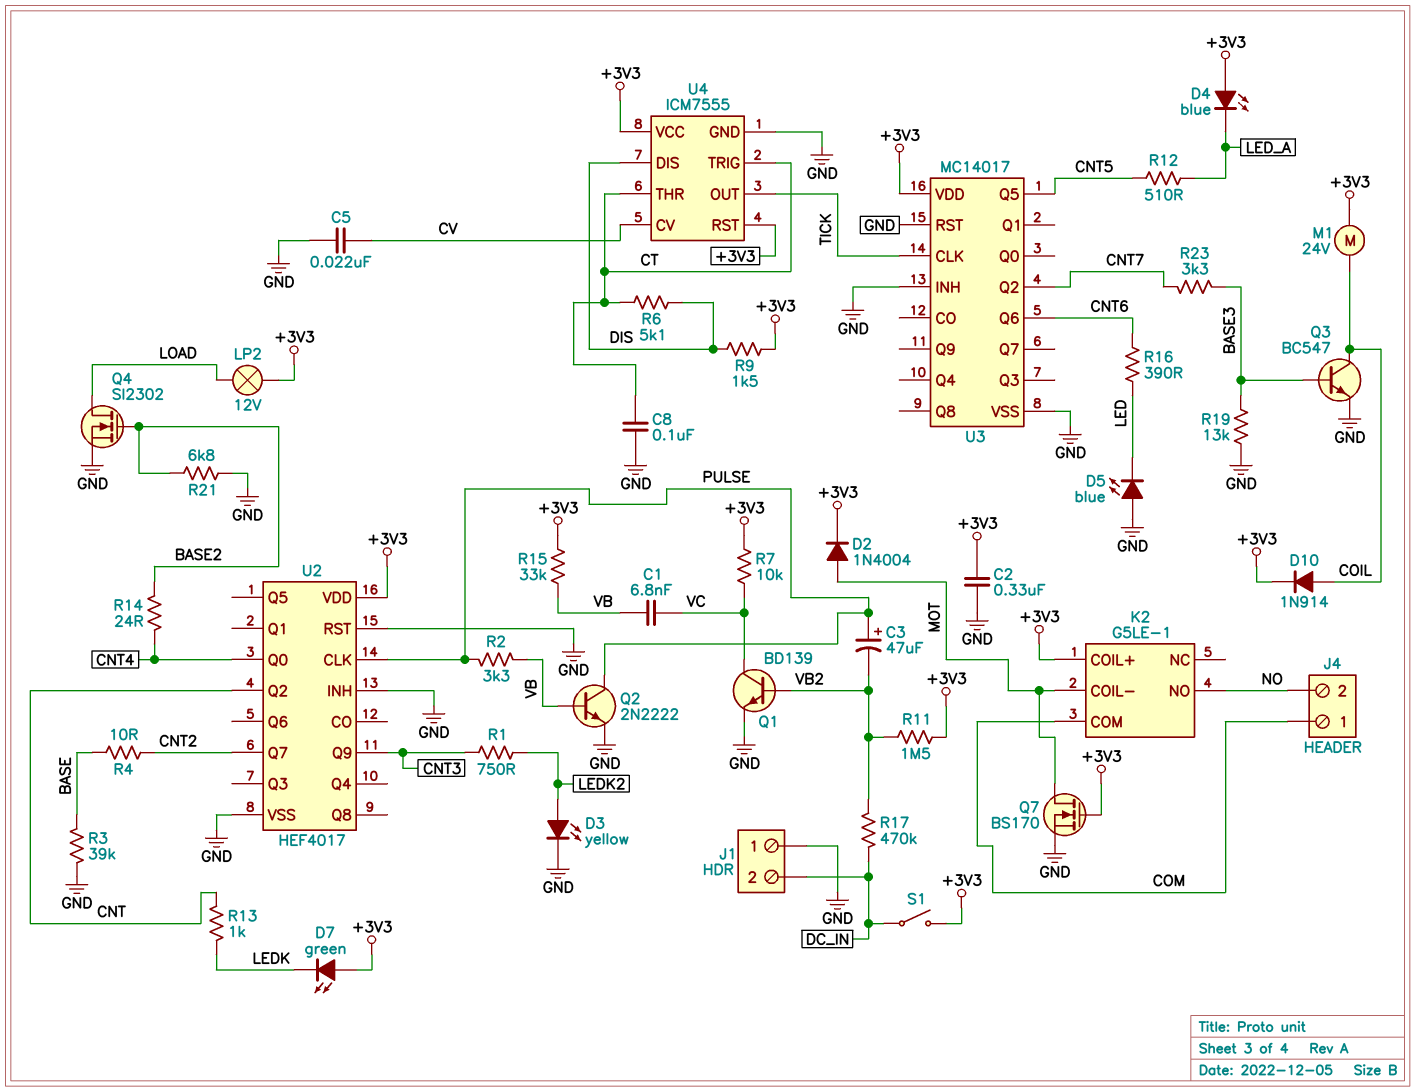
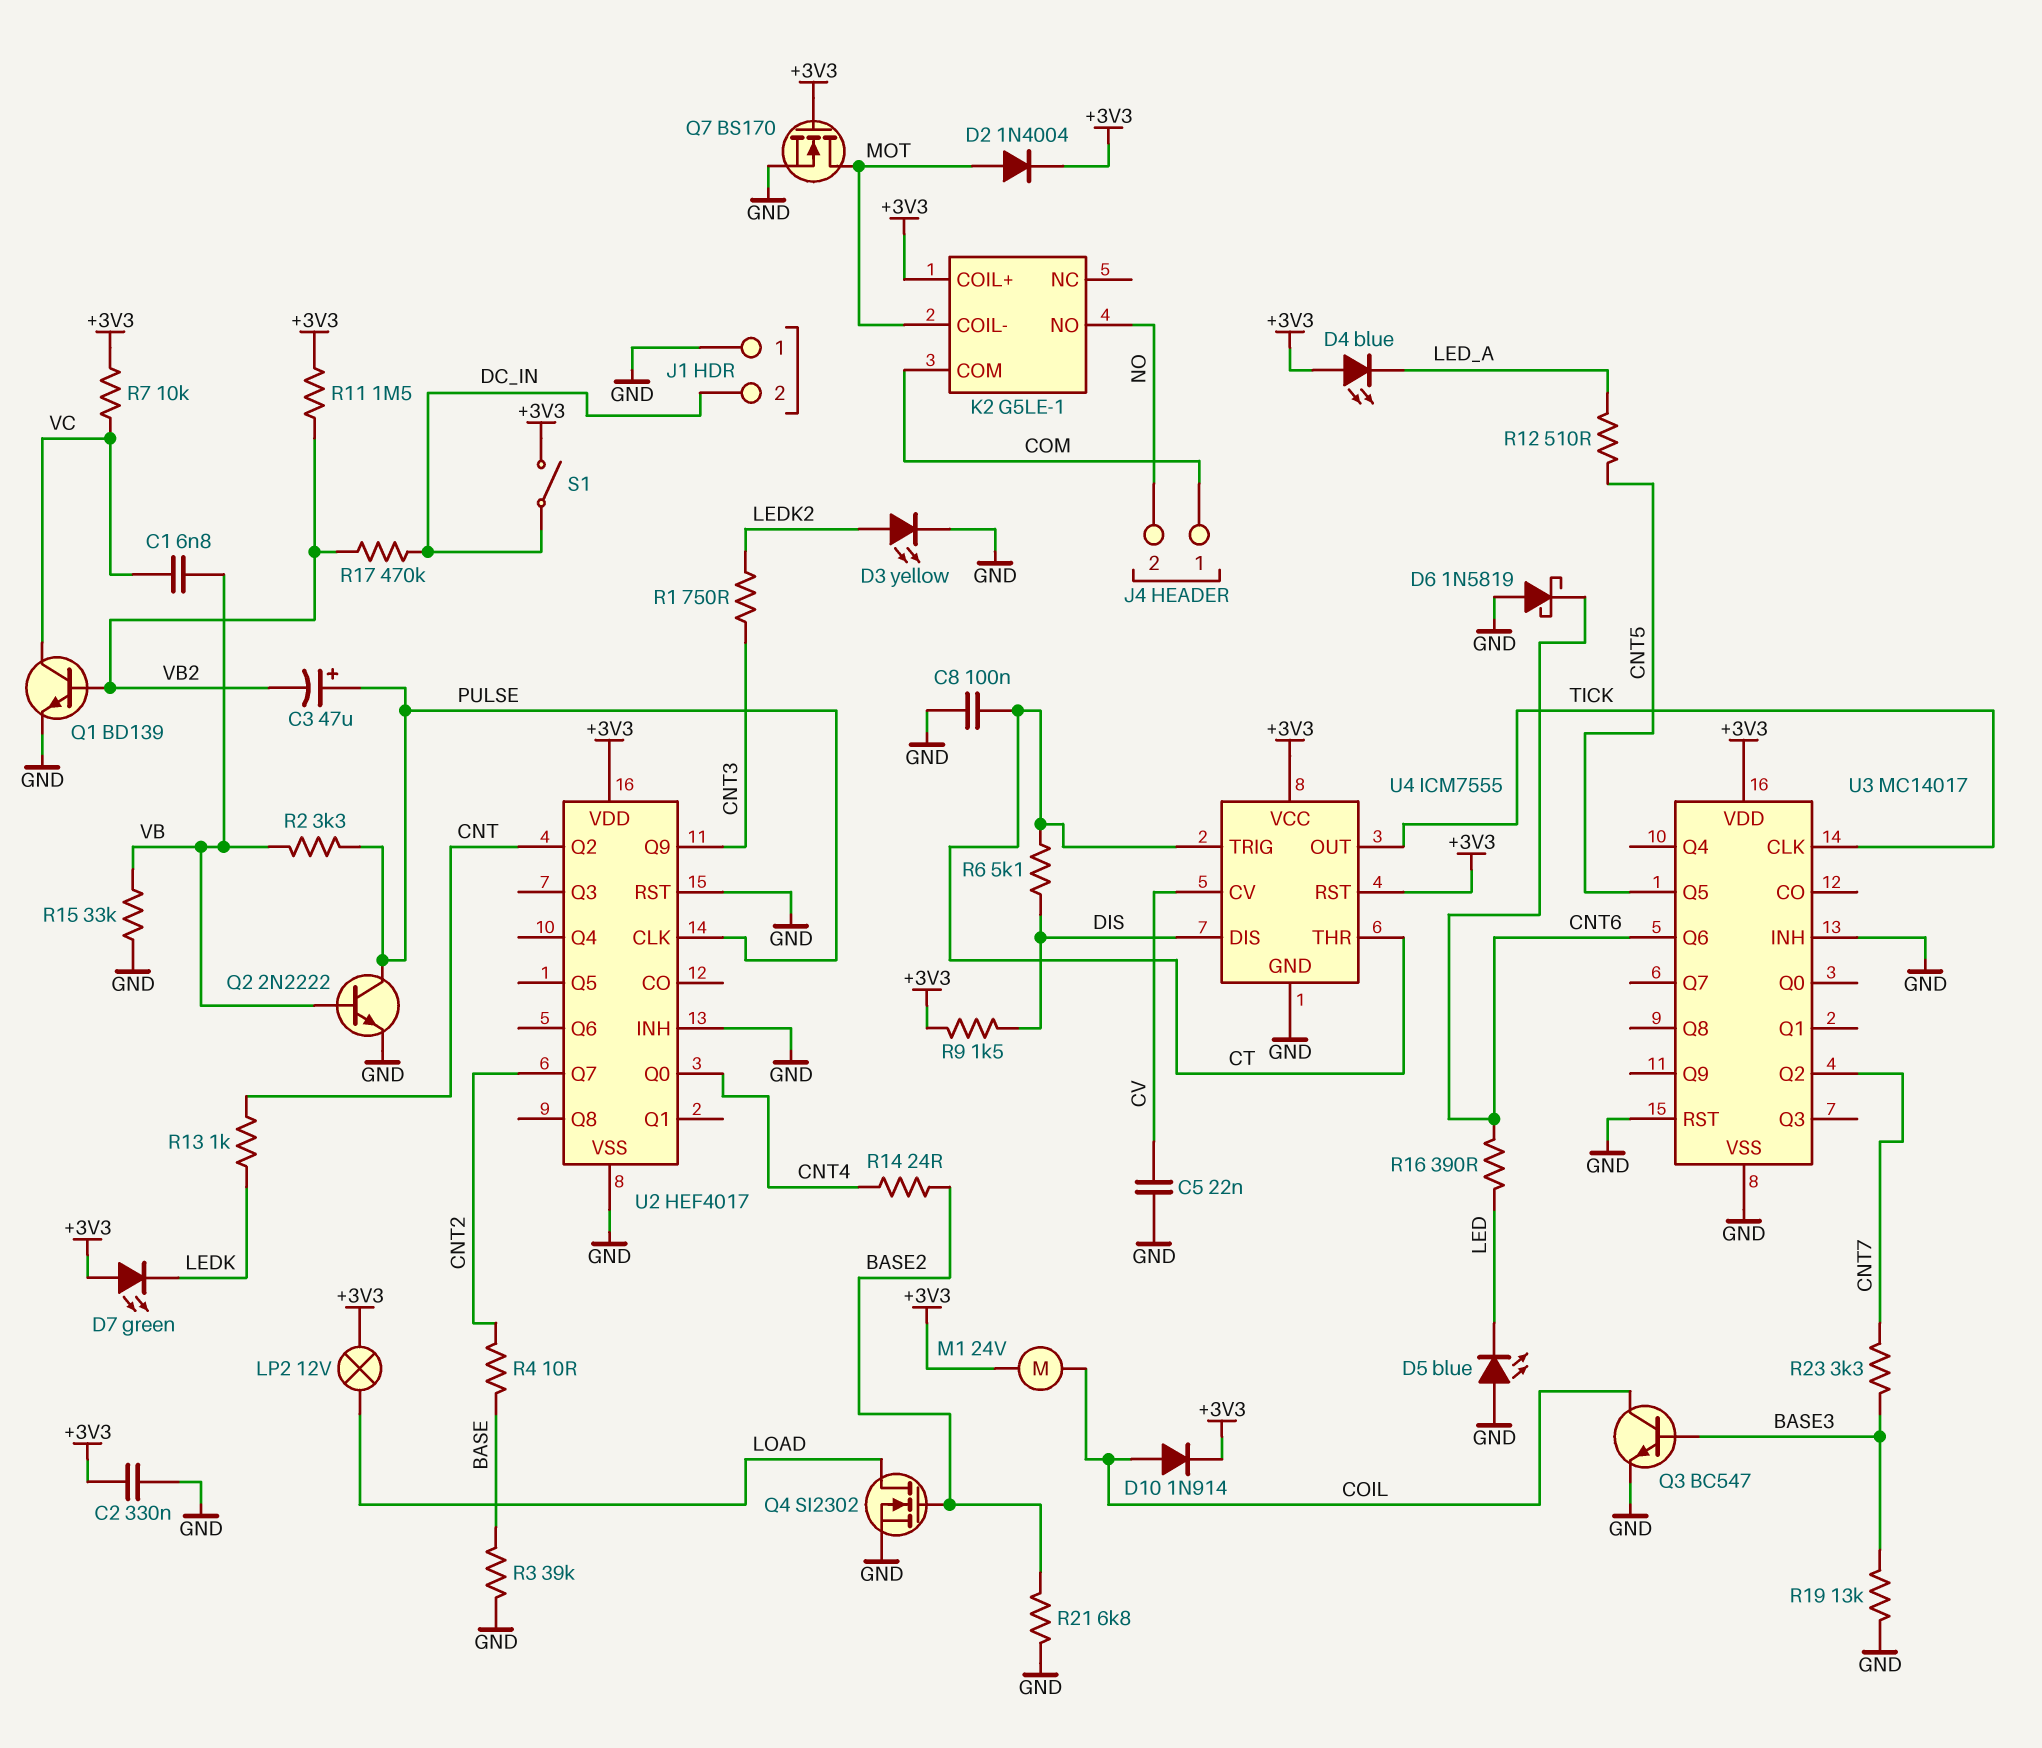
D6: none -> schottky 1N5819 (A GND, K CNT6)
R15: 33k (+3V3, VB) -> 33k (GND, VB)

